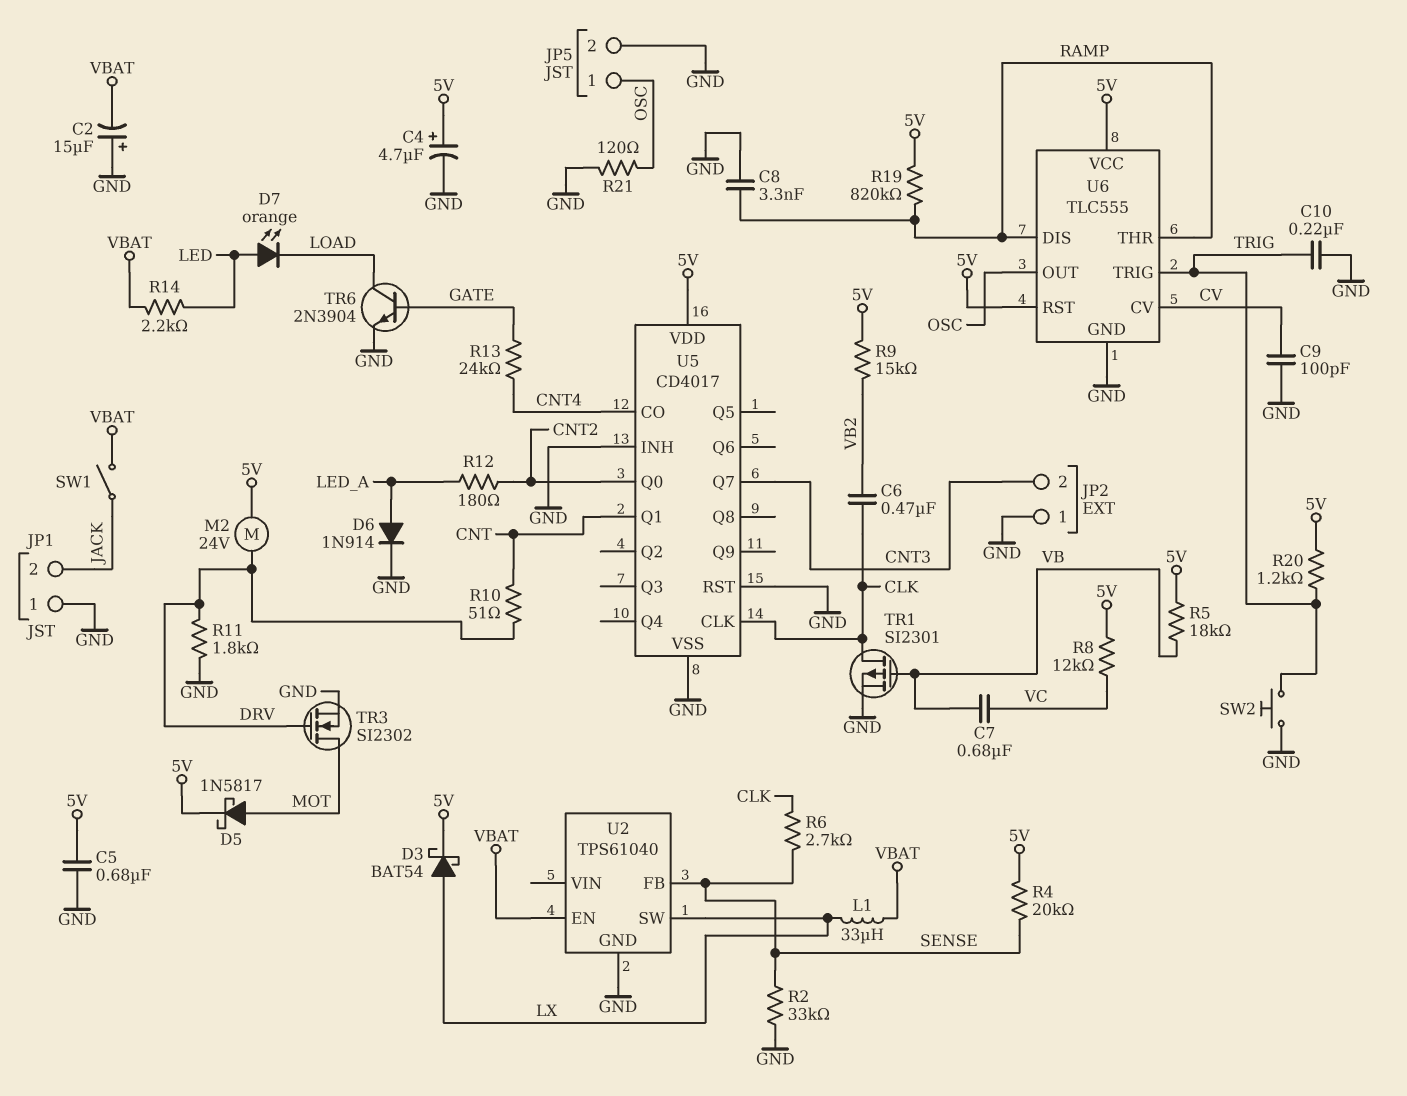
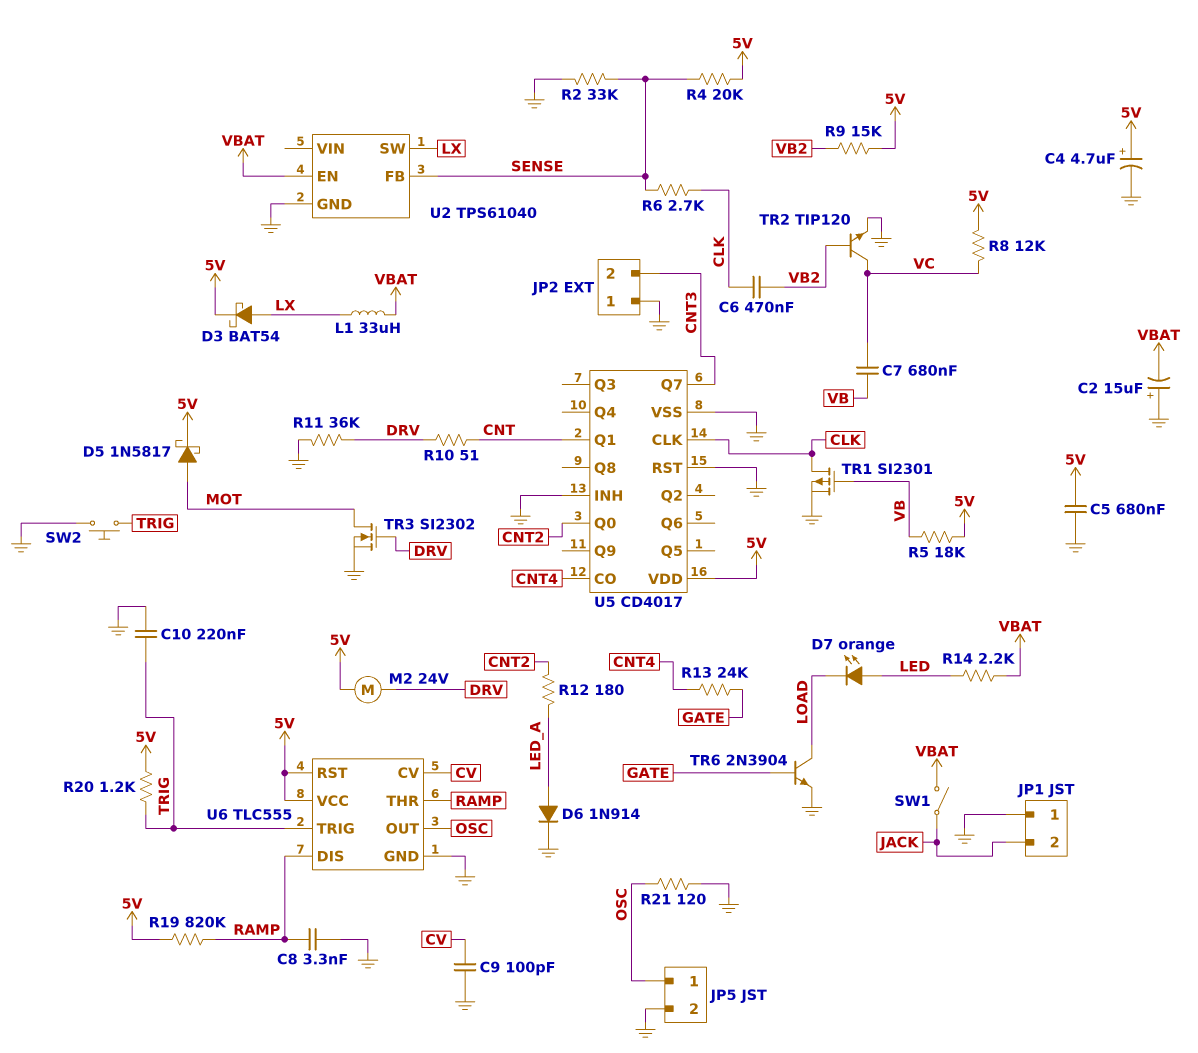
R11: 1.8k (DRV, GND) -> 36k (DRV, GND)
TR2: none -> NPN TIP120 (B VB2, C VC, E GND)

